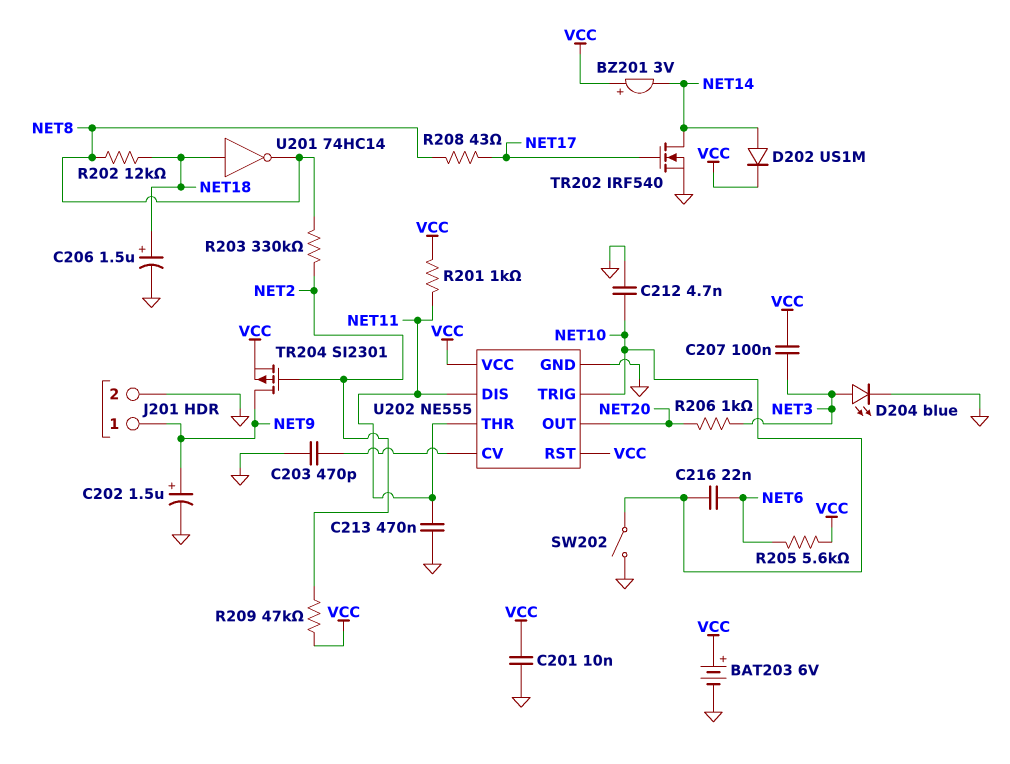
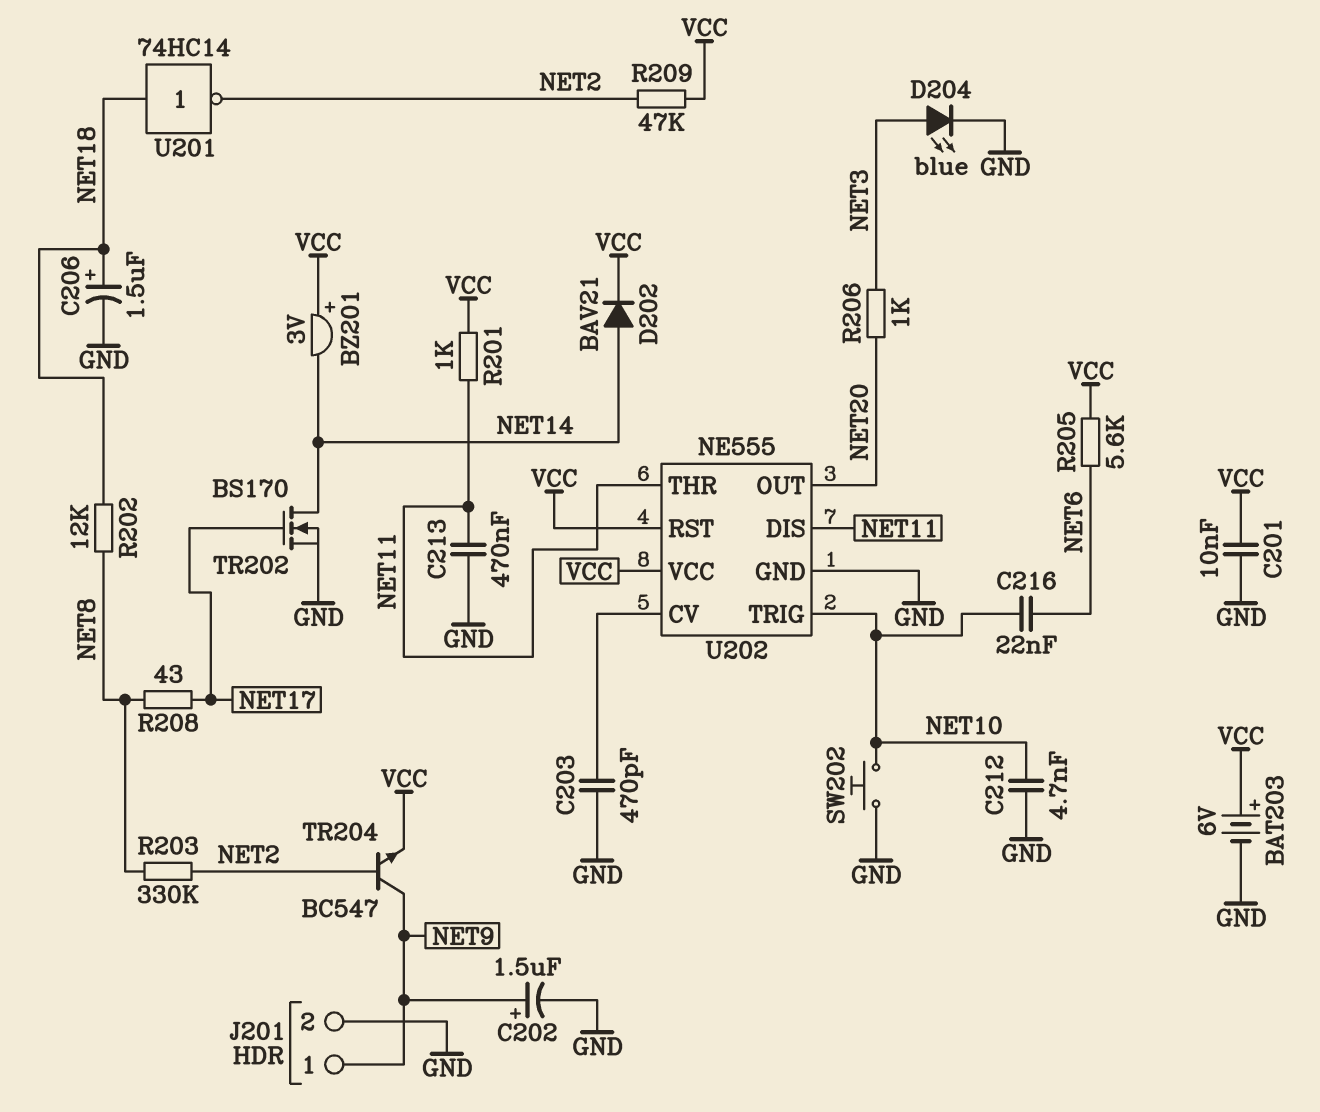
C207: 100nF (NET3, VCC) -> none
D202: diode US1M (A NET14, K VCC) -> diode BAV21 (A NET14, K VCC)
SW202: switch (GND, NET10) -> button (GND, NET10)
TR202: NMOS IRF540 (G NET17, D NET14, S GND) -> NMOS BS170 (G NET17, D NET14, S GND)
TR204: PMOS SI2301 (G NET2, D NET9, S VCC) -> NPN BC547 (B NET2, C NET9, E VCC)
U201: NOT 74HC14 (in NET18, out NET8) -> NOT 74HC14 (in NET18, out NET2)

